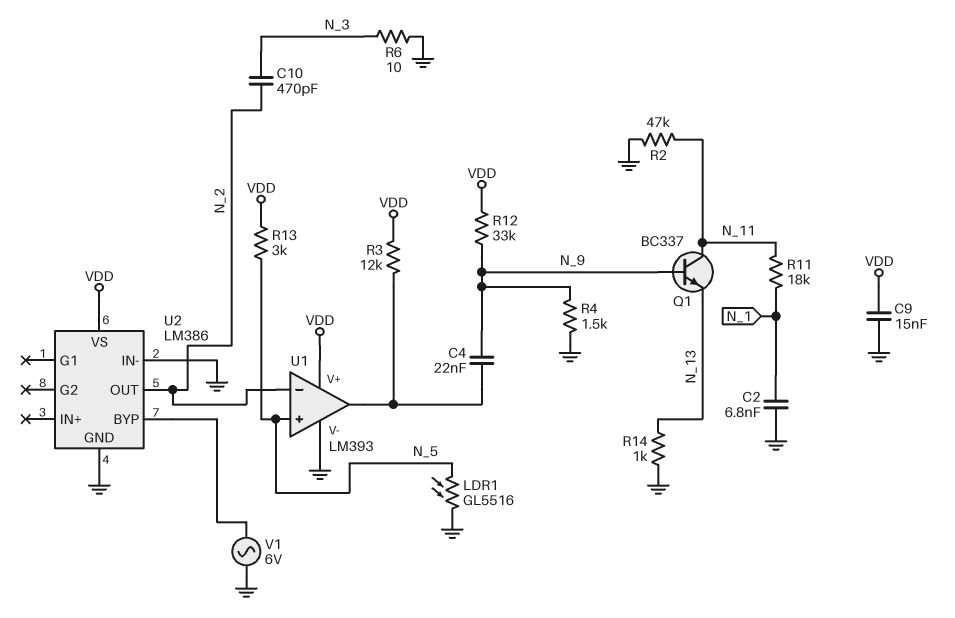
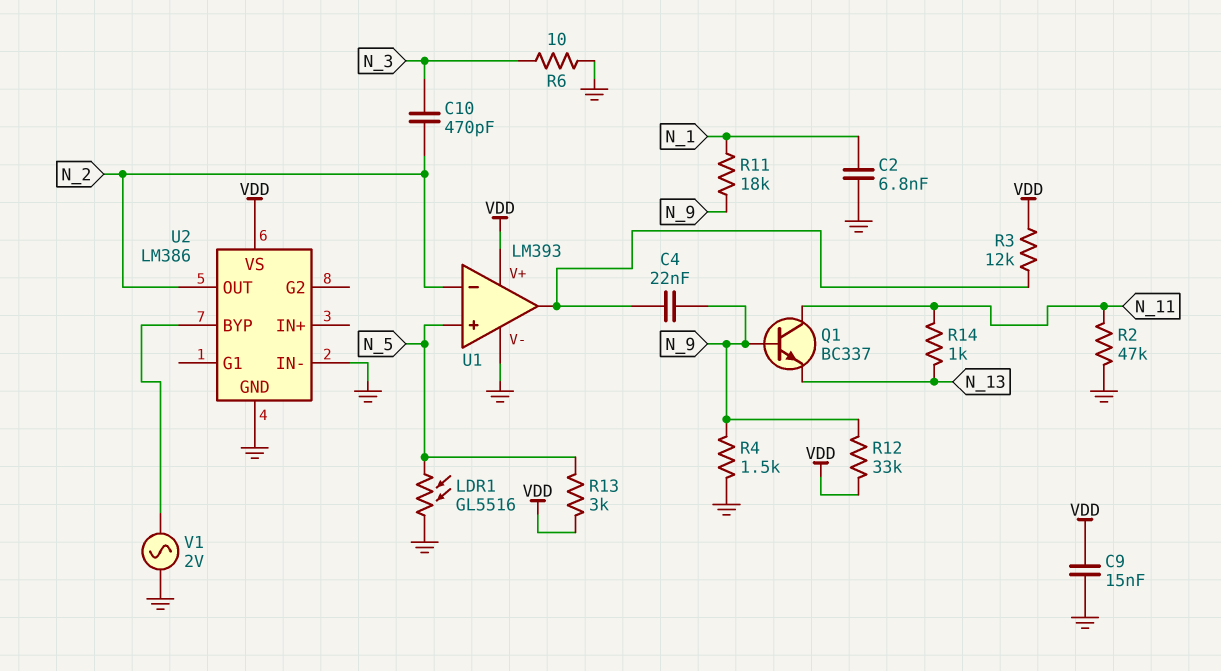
R11: 18k (N_1, N_11) -> 18k (N_1, N_9)
R14: 1k (GND, N_13) -> 1k (N_11, N_13)
V1: AC 6V (GND, U2/BYP) -> AC 2V (GND, U2/BYP)

